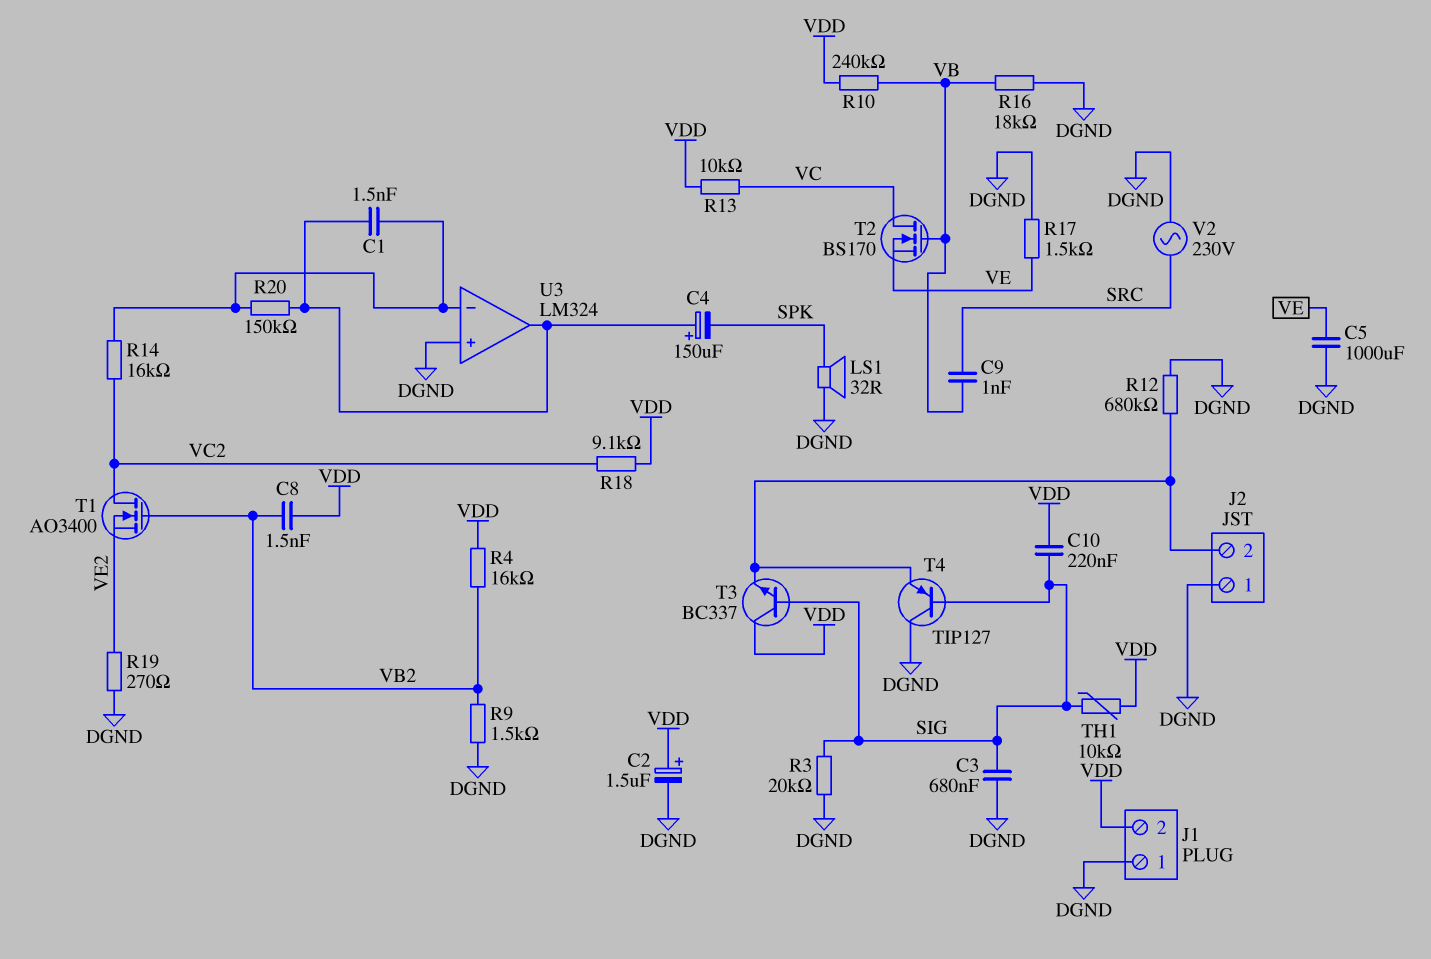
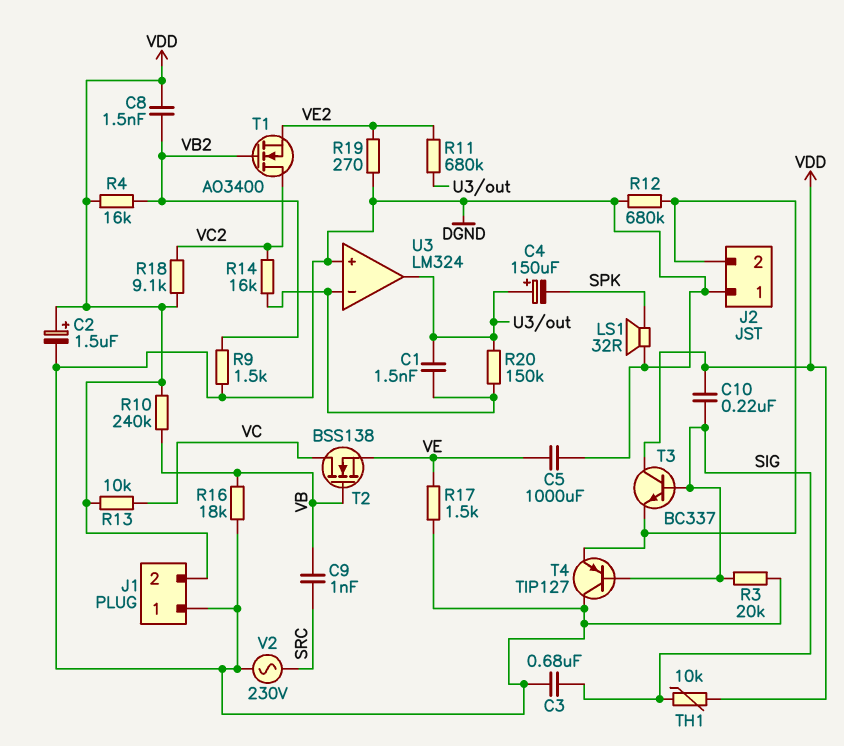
R11: none -> 680k (U3/out, VE2)
T2: NMOS BS170 (G VB, D VC, S VE) -> NMOS BSS138 (G VB, D VC, S VE)

